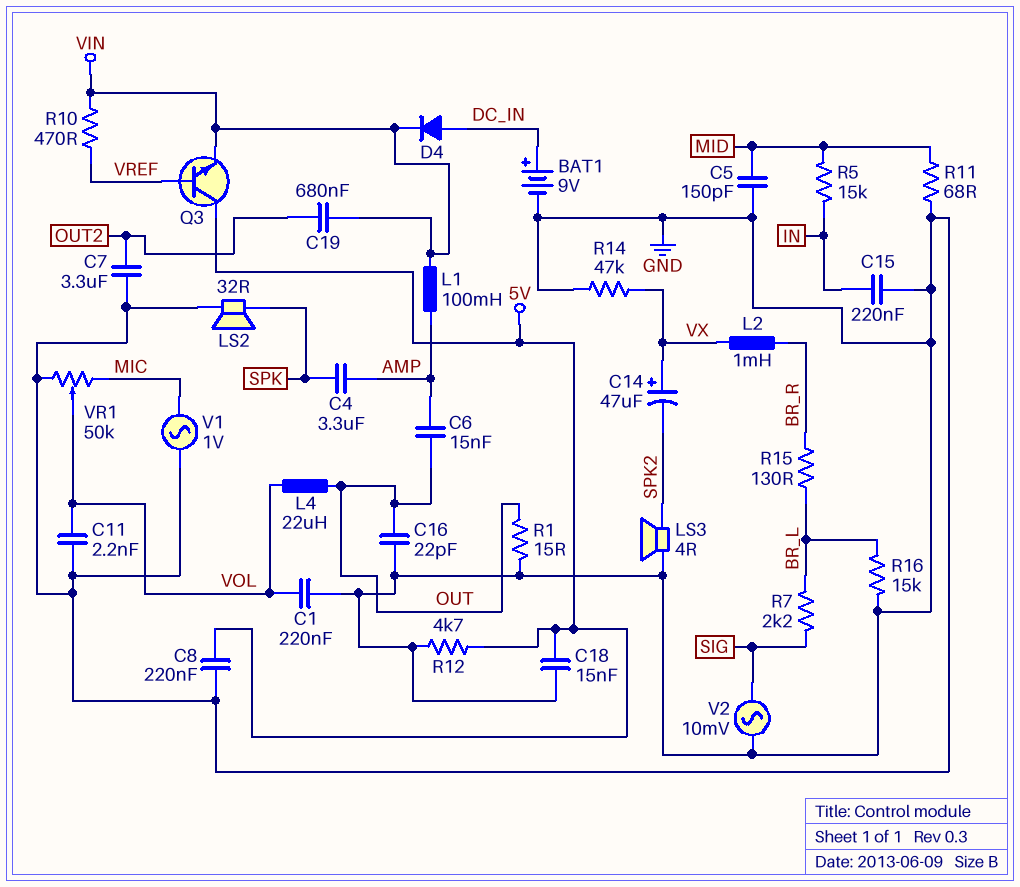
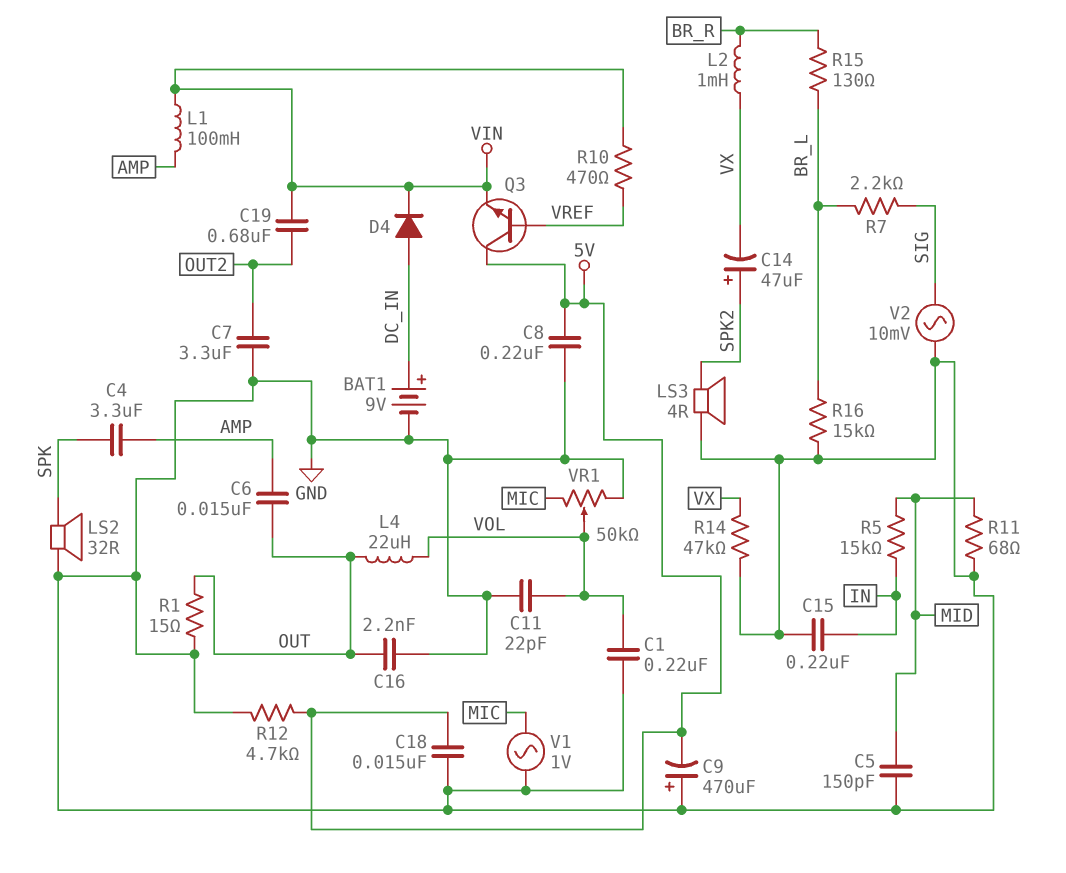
C9: none -> 470uF (plus GND, minus 5V)
C11: 2.2nF (GND, VOL) -> 22pF (GND, VOL)
C14: 47uF (plus VX, minus SPK2) -> 47uF (plus SPK2, minus VX)
C16: 22pF (GND, OUT) -> 2.2nF (GND, OUT)

